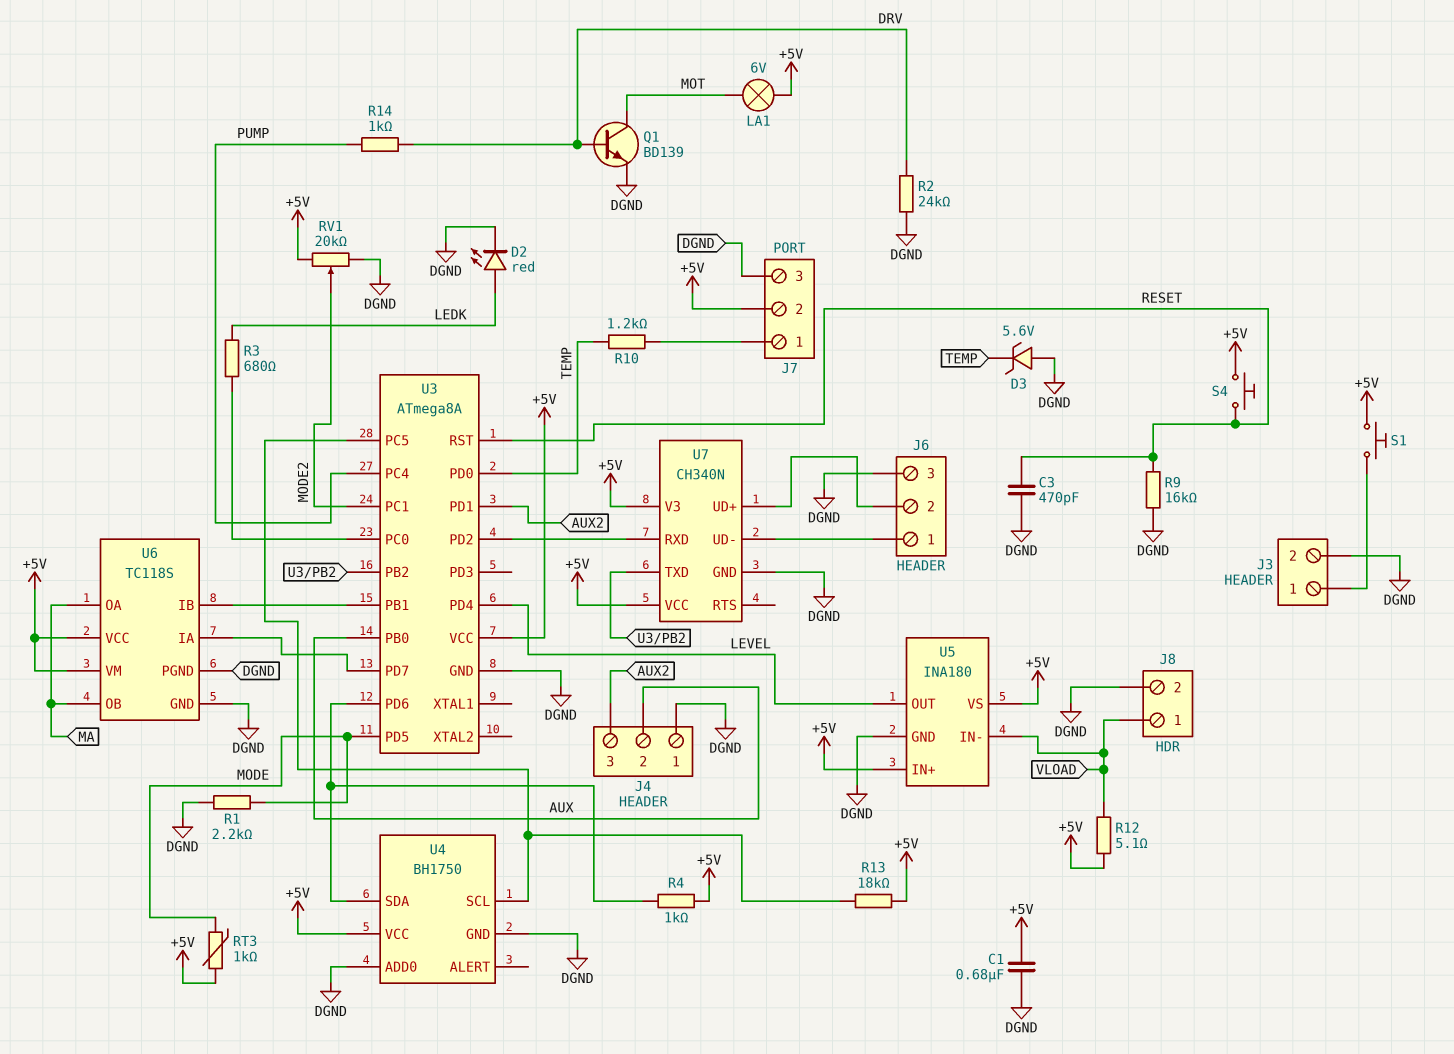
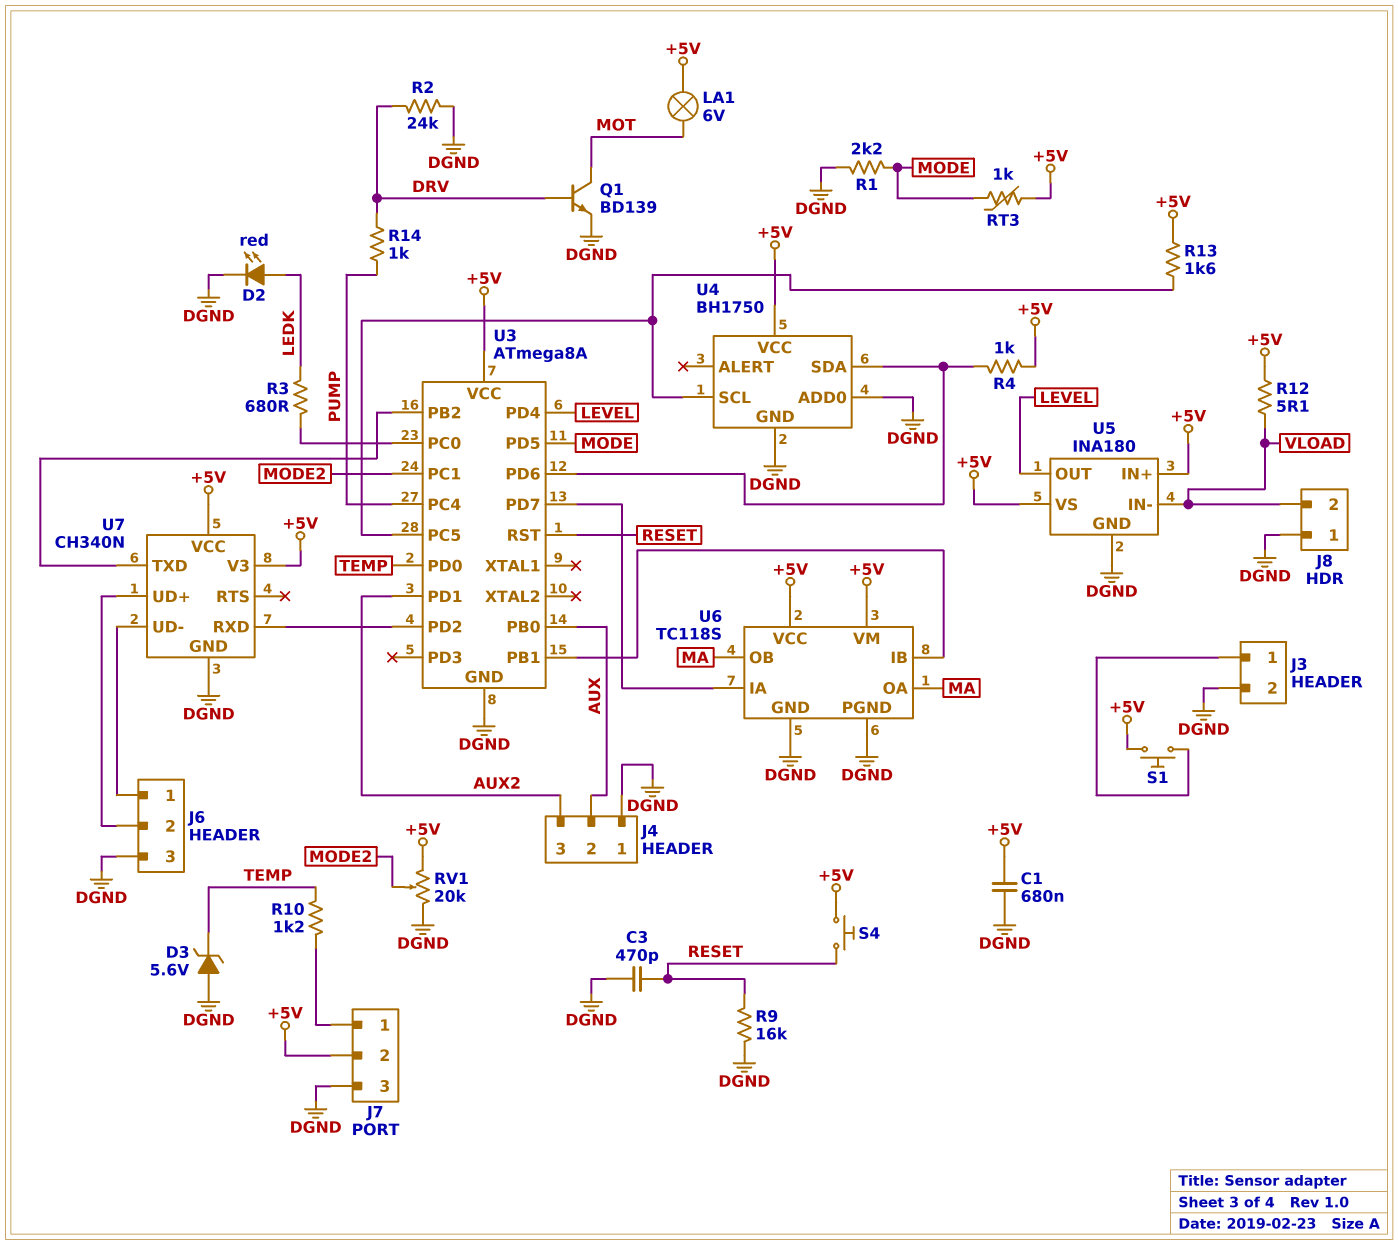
J8 pin 1: VLOAD -> DGND
J8 pin 2: DGND -> VLOAD
R13: 18k (+5V, U3/PC5) -> 1.6k (+5V, U3/PC5)

